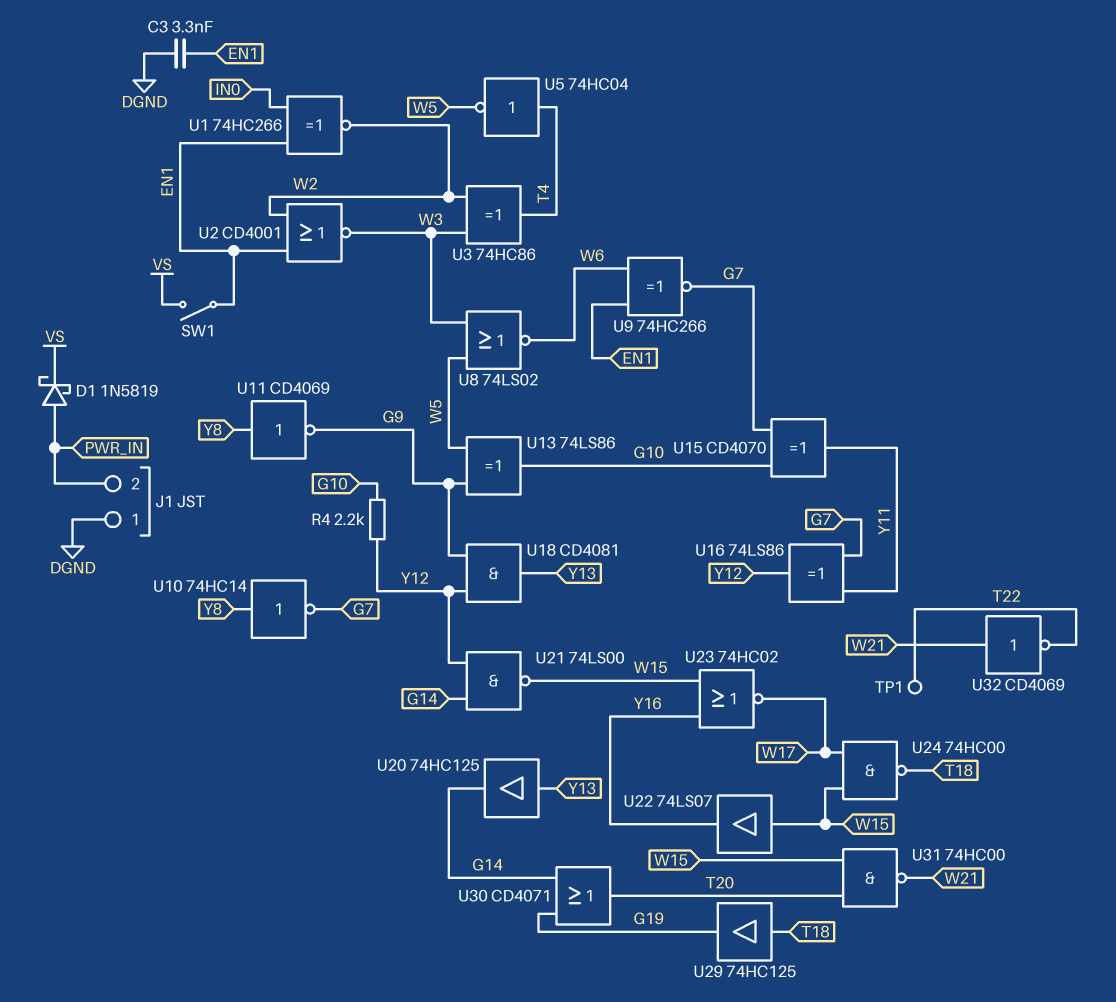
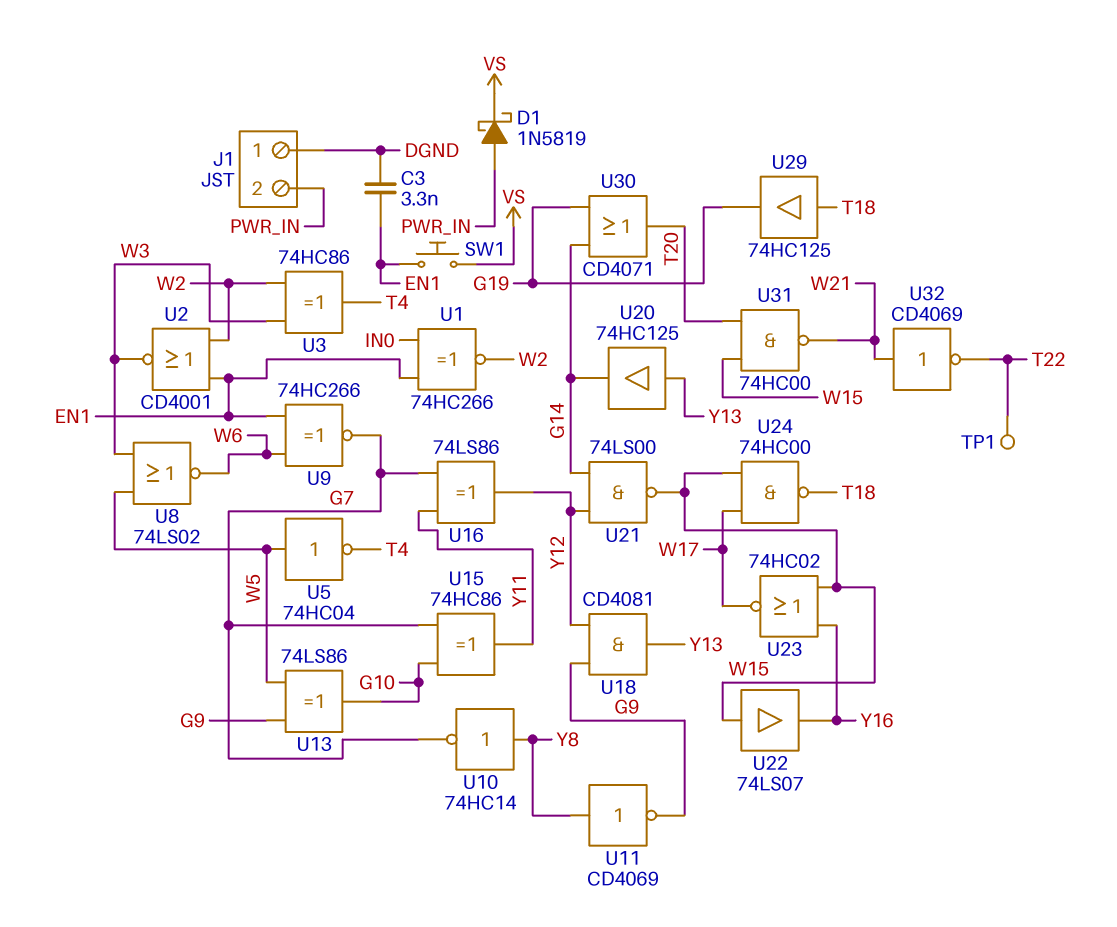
R4: 2.2k (G10, Y12) -> none
SW1: switch (EN1, VS) -> button (EN1, VS)
U5: NOT 74HC04 (in T4, out W5) -> NOT 74HC04 (in W5, out T4)
U15: XOR CD4070 (in G7, in G10, out Y11) -> XOR 74HC86 (in G7, in G10, out Y11)

